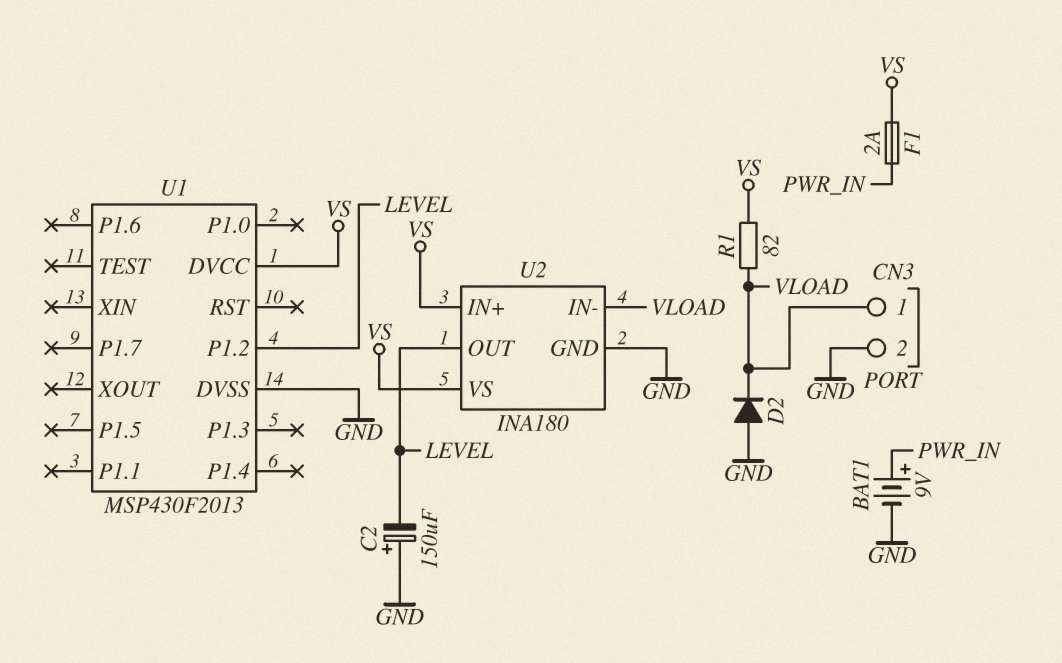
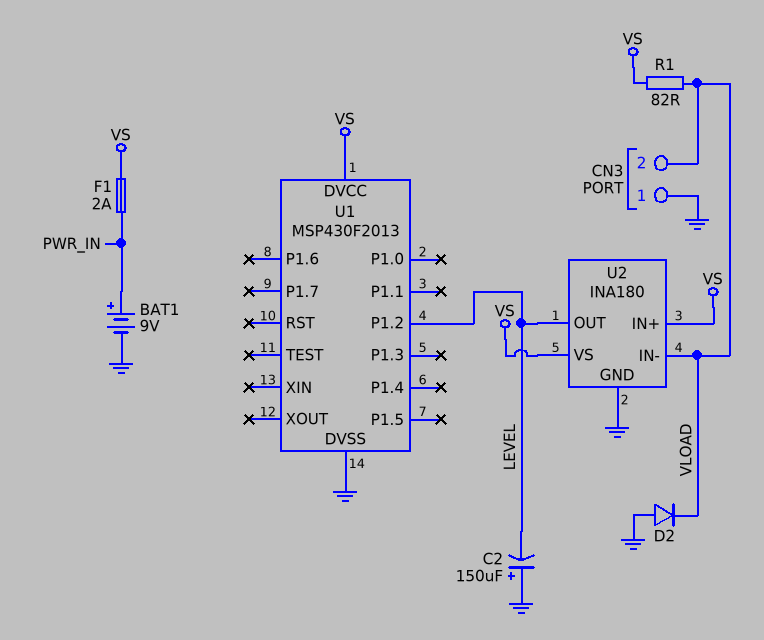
CN3 pin 1: VLOAD -> GND
CN3 pin 2: GND -> VLOAD

